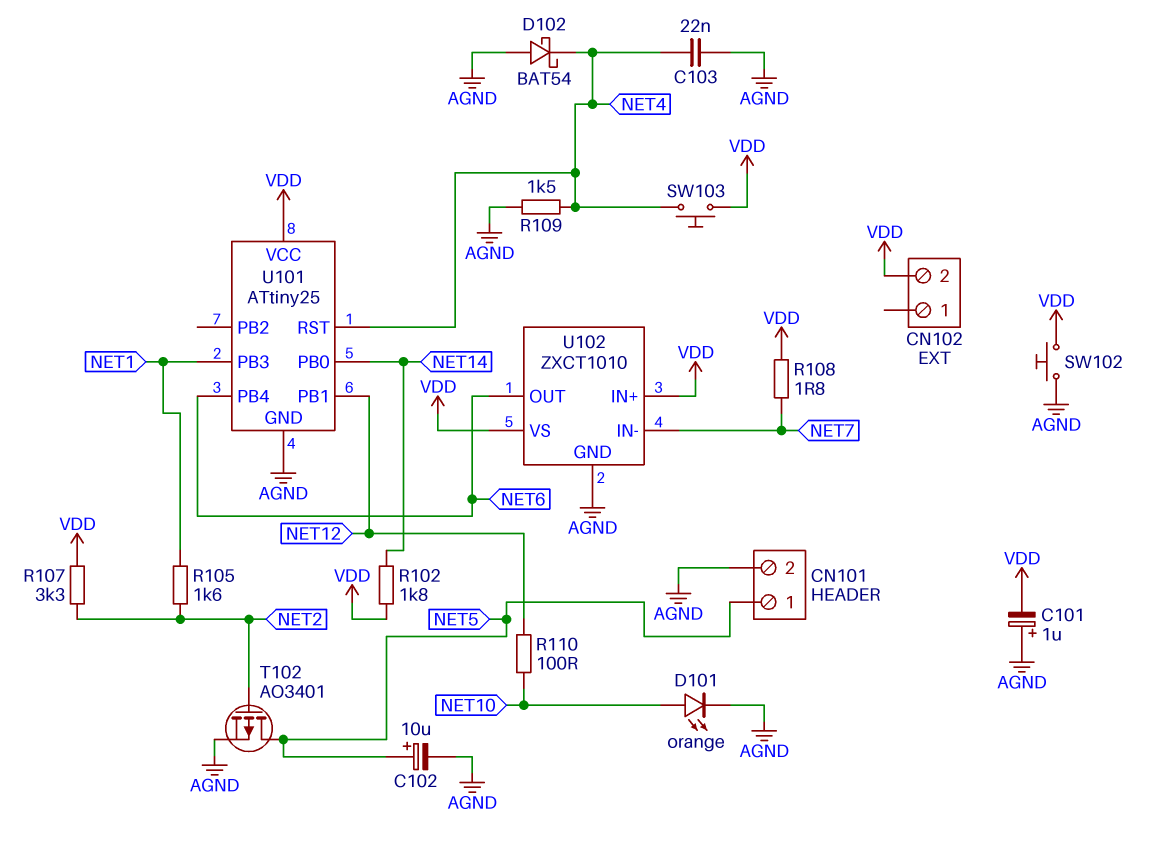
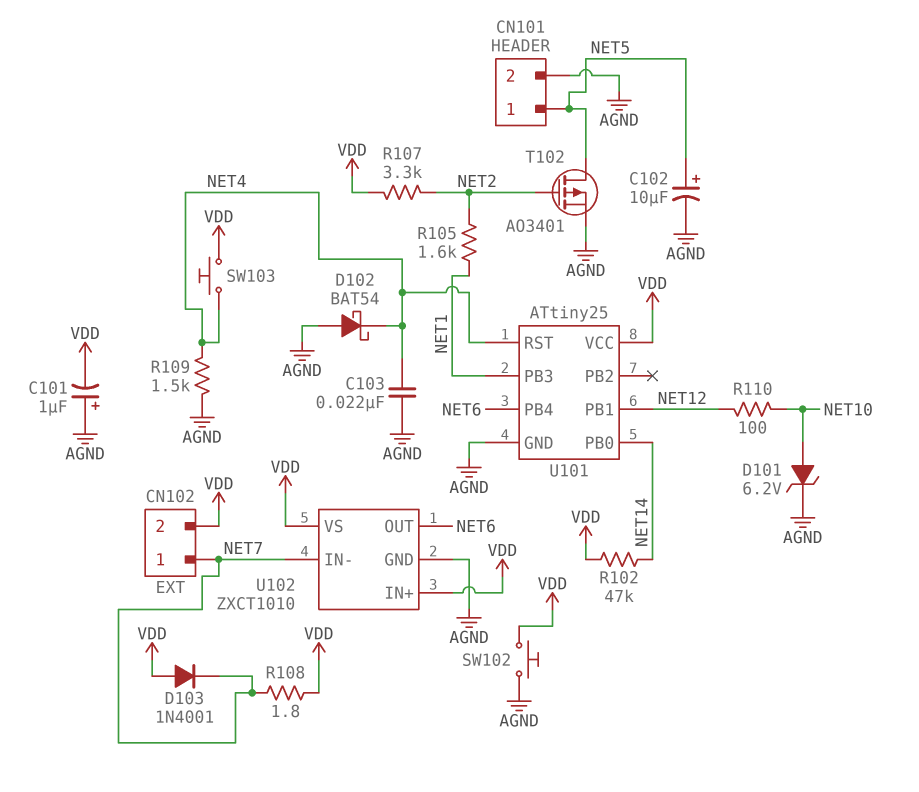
CN102 pin 1: none -> NET7
D101: LED orange (A NET10, K AGND) -> zener 6.2V (A NET10, K AGND)
D103: none -> diode 1N4001 (A VDD, K NET7)
R102: 1.8k (NET14, VDD) -> 47k (NET14, VDD)

